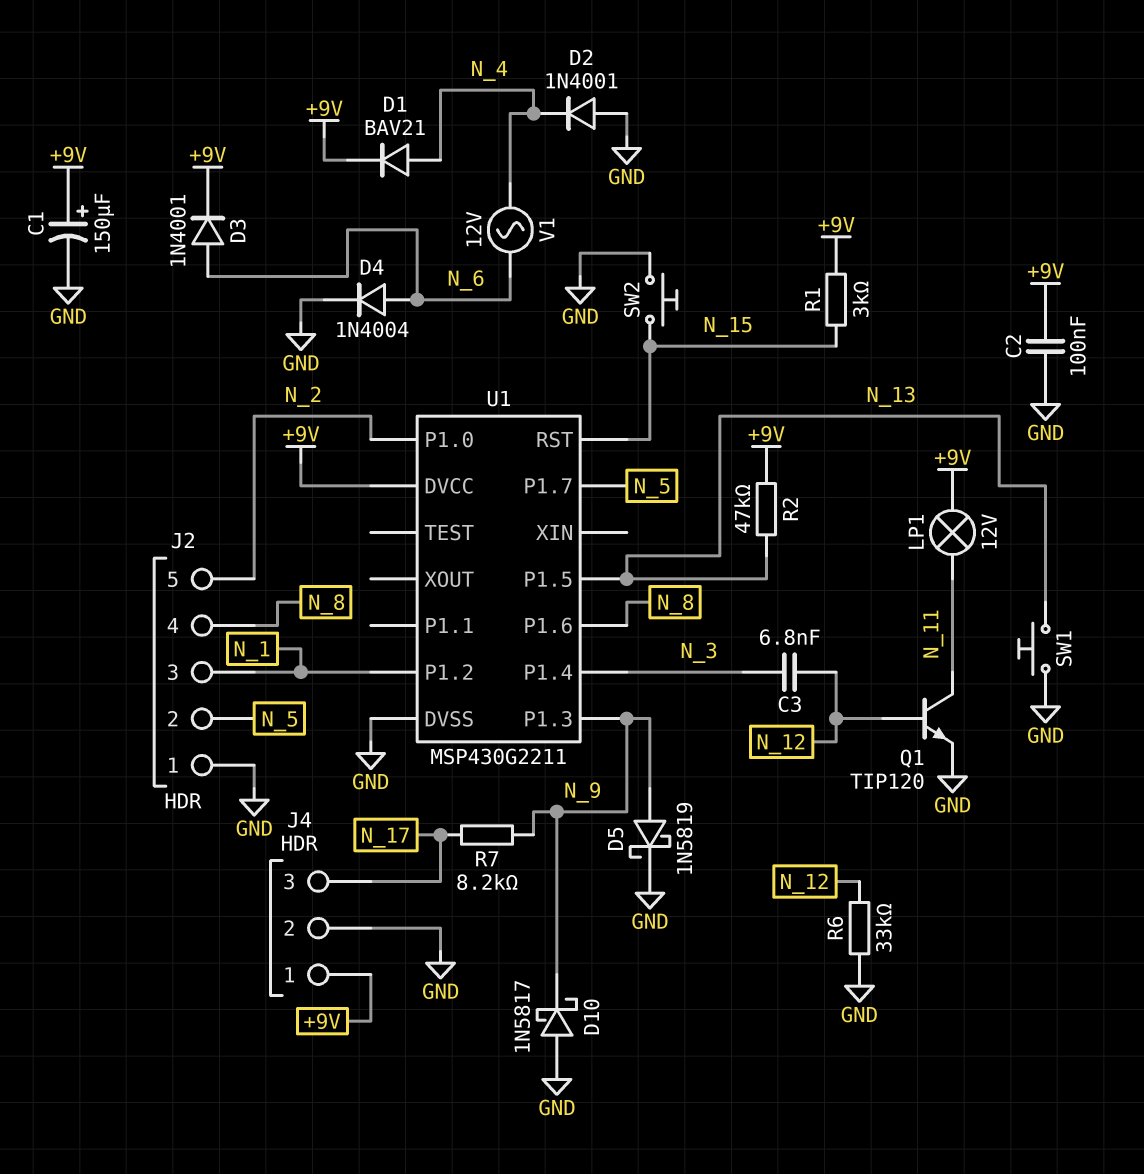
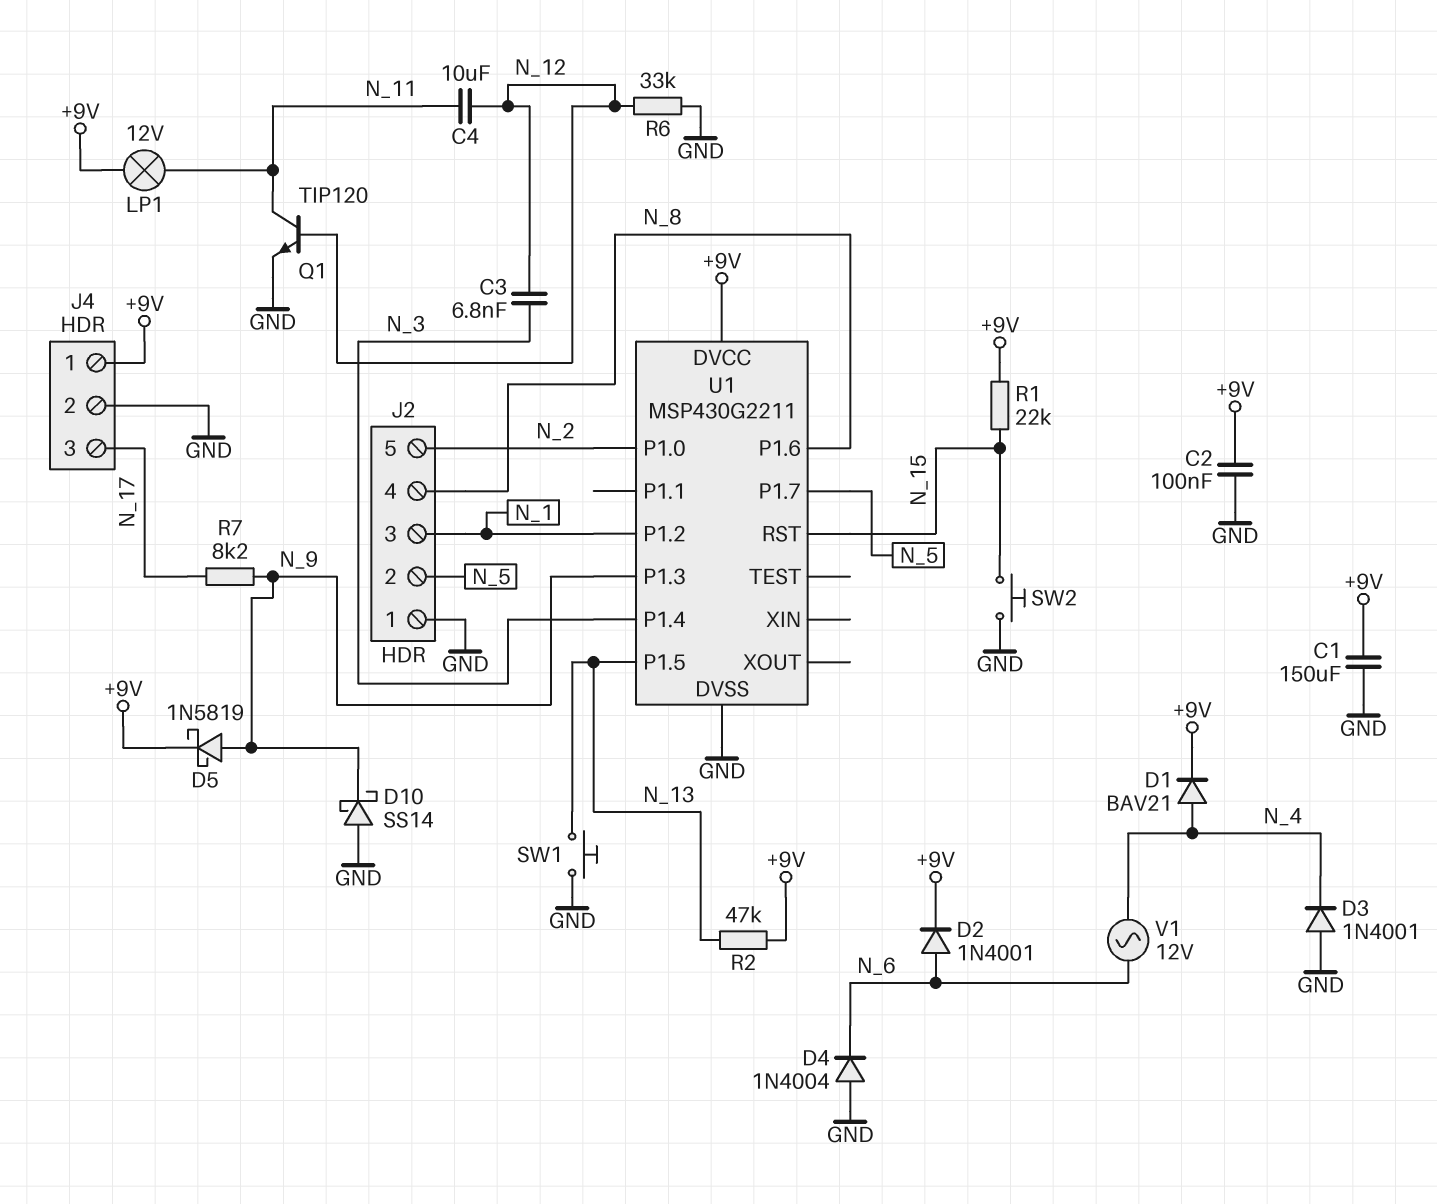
C1: 150uF (plus +9V, minus GND) -> 150uF (+9V, GND)
C4: none -> 10uF (N_11, N_12)
D2: diode 1N4001 (A GND, K N_4) -> diode 1N4001 (A N_6, K +9V)
D3: diode 1N4001 (A N_6, K +9V) -> diode 1N4001 (A GND, K N_4)
D4: diode 1N4004 (A N_6, K GND) -> diode 1N4004 (A GND, K N_6)
D5: schottky 1N5819 (A N_9, K GND) -> schottky 1N5819 (A N_9, K +9V)
D10: schottky 1N5817 (A GND, K N_9) -> schottky SS14 (A GND, K N_9)
R1: 3k (+9V, N_15) -> 22k (+9V, N_15)

